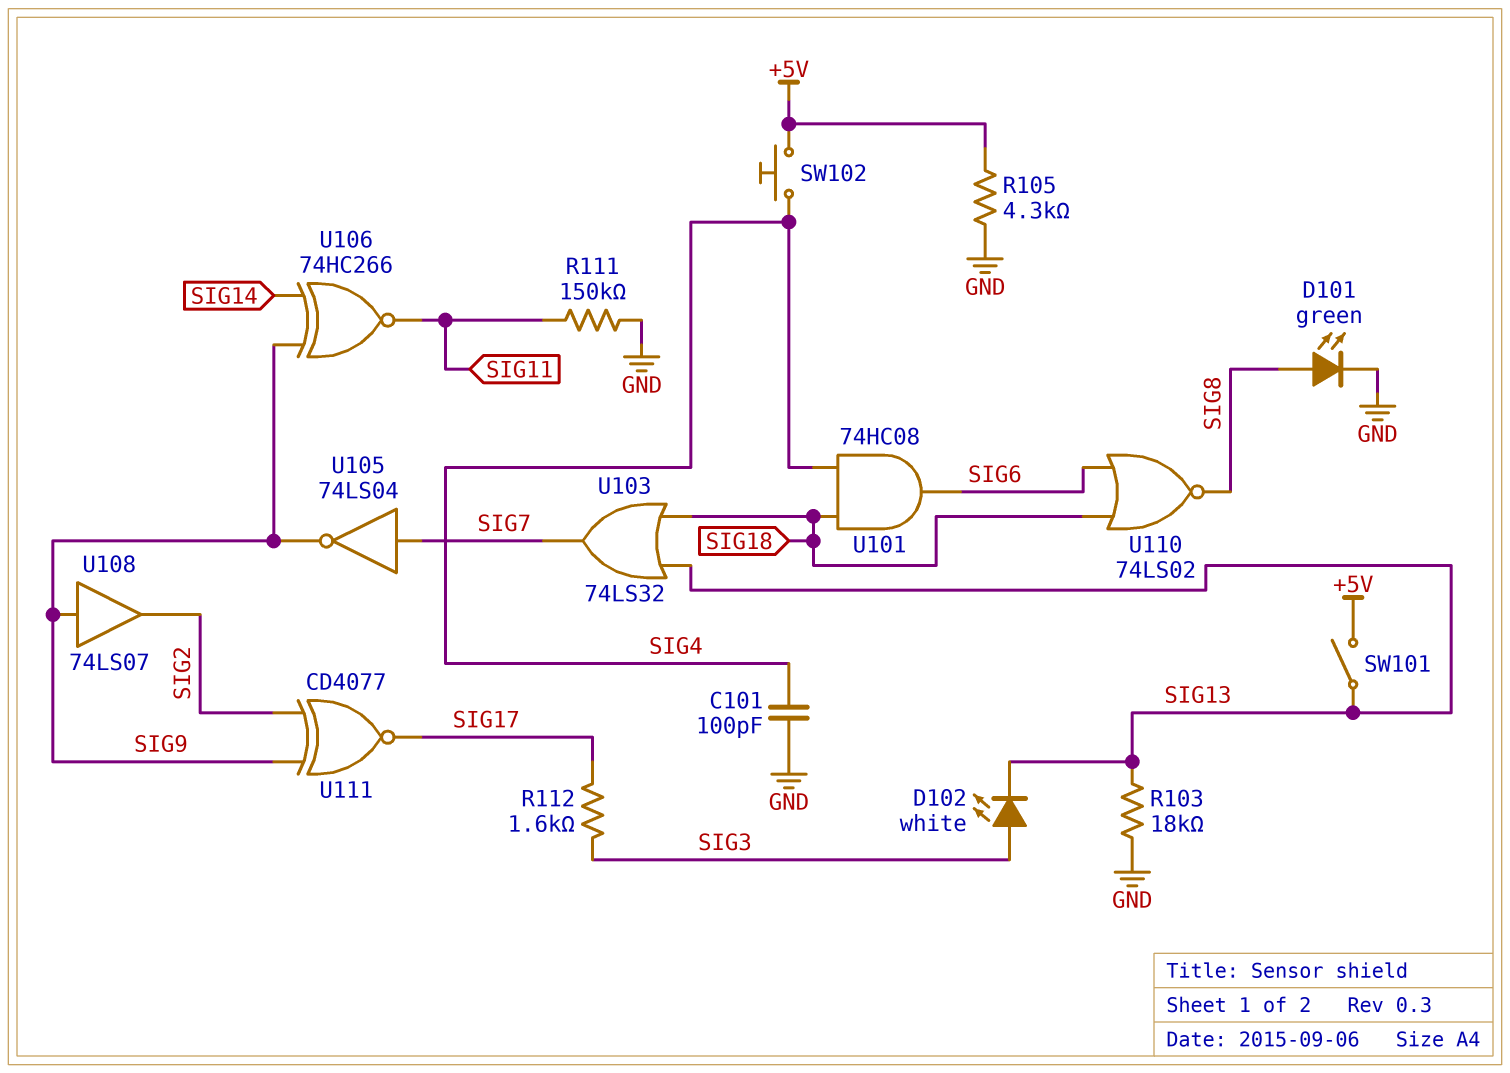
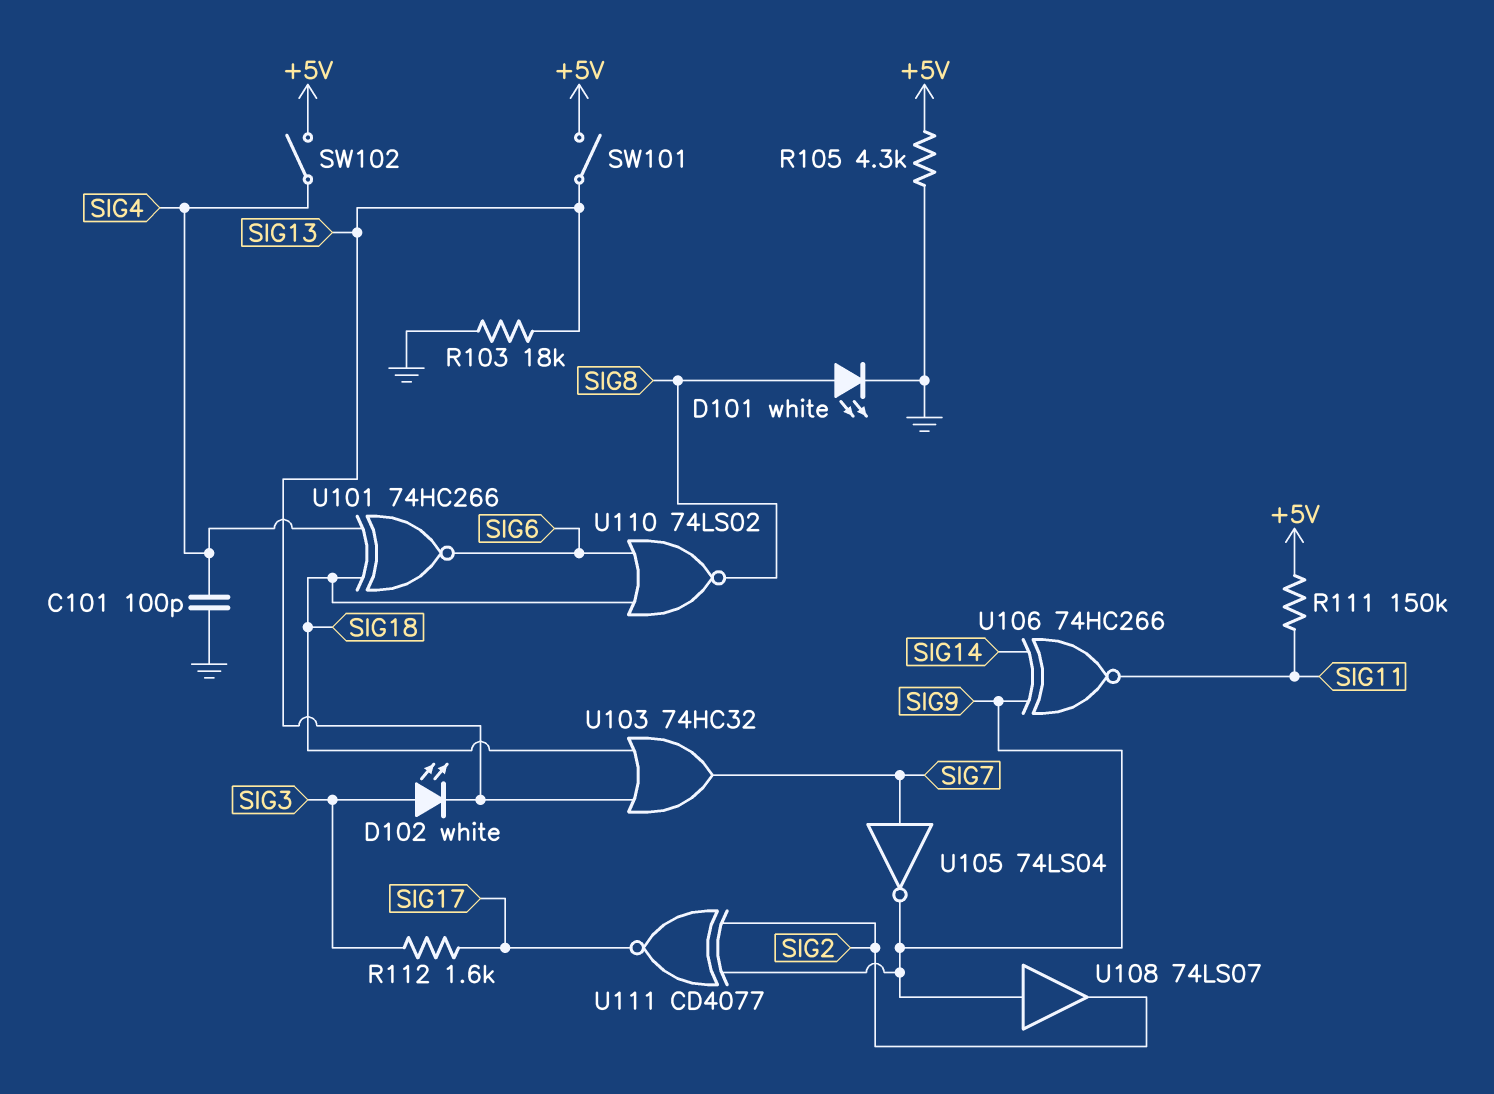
D101: LED green (A SIG8, K GND) -> LED white (A SIG8, K GND)
R111: 150k (GND, SIG11) -> 150k (+5V, SIG11)
SW102: button (+5V, SIG4) -> switch (+5V, SIG4)
U101: AND 74HC08 (in SIG4, in SIG18, out SIG6) -> XNOR 74HC266 (in SIG4, in SIG18, out SIG6)
U103: OR 74LS32 (in SIG13, in SIG18, out SIG7) -> OR 74HC32 (in SIG13, in SIG18, out SIG7)

